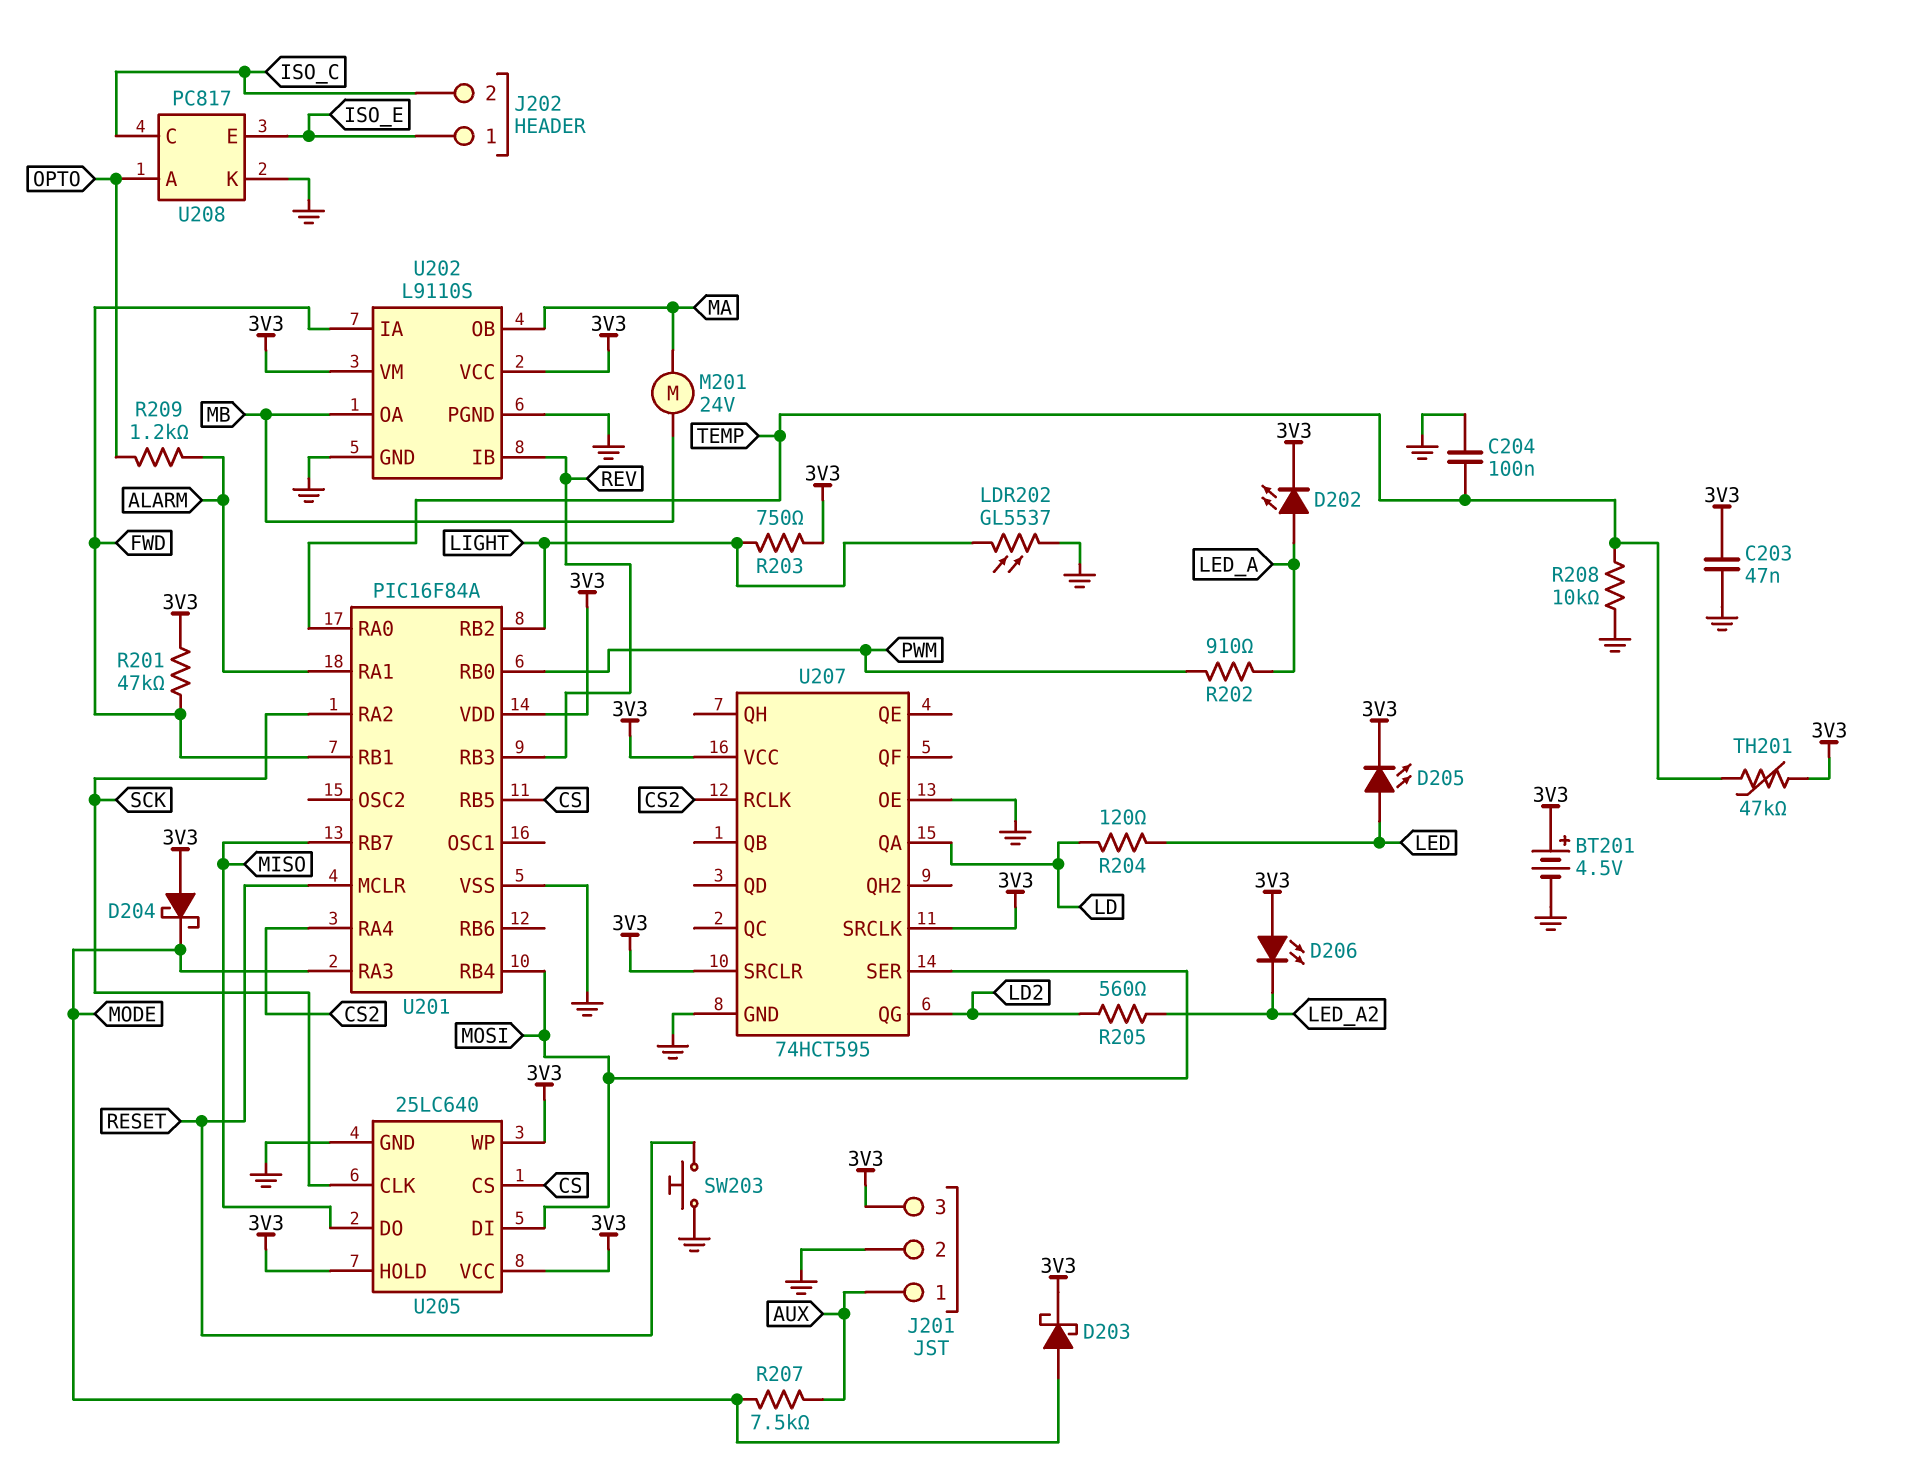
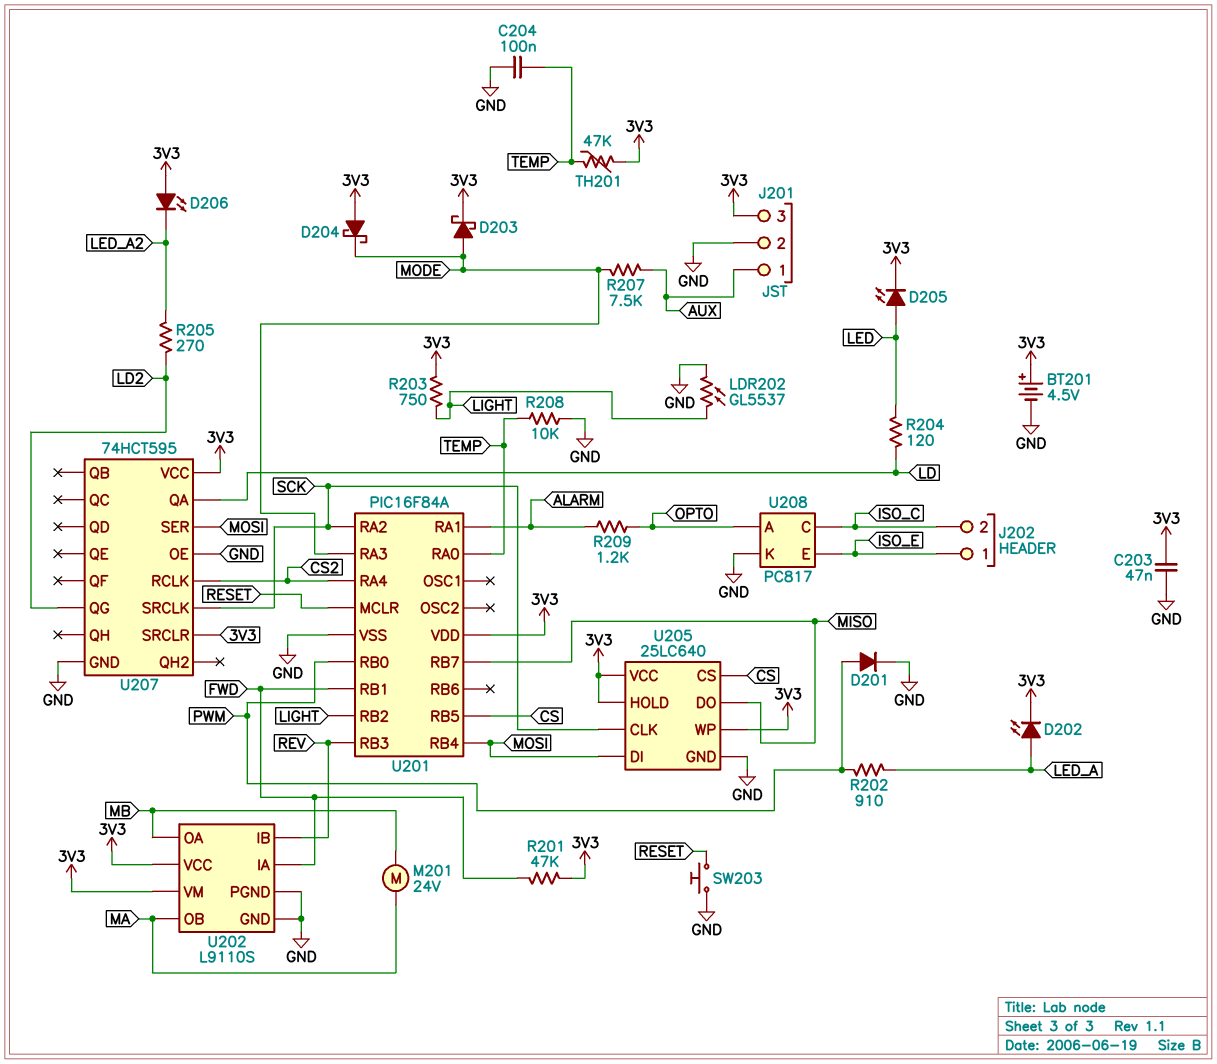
D201: none -> diode (A PWM, K GND)
R205: 560 (LD2, LED_A2) -> 270 (LD2, LED_A2)
U207 pin SRCLK: 3V3 -> SCK

